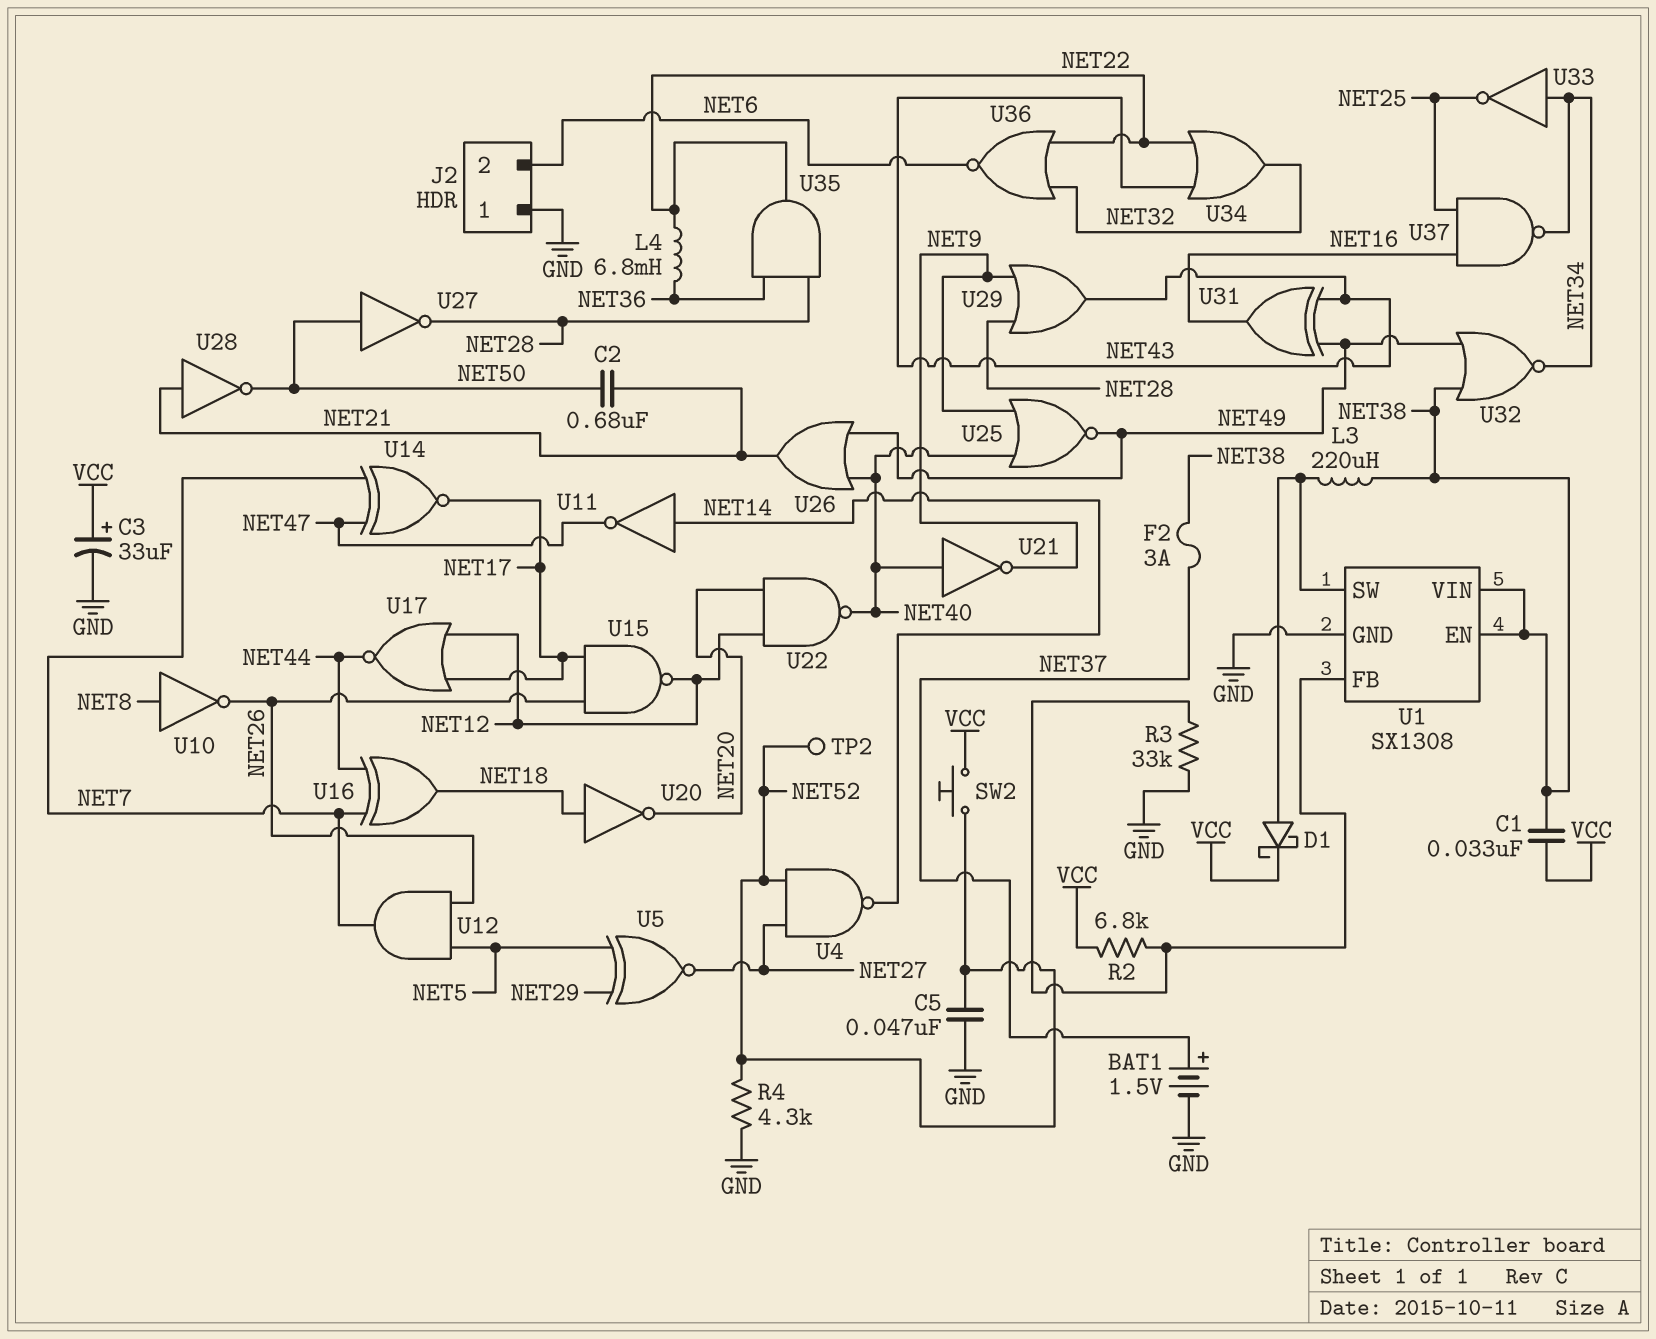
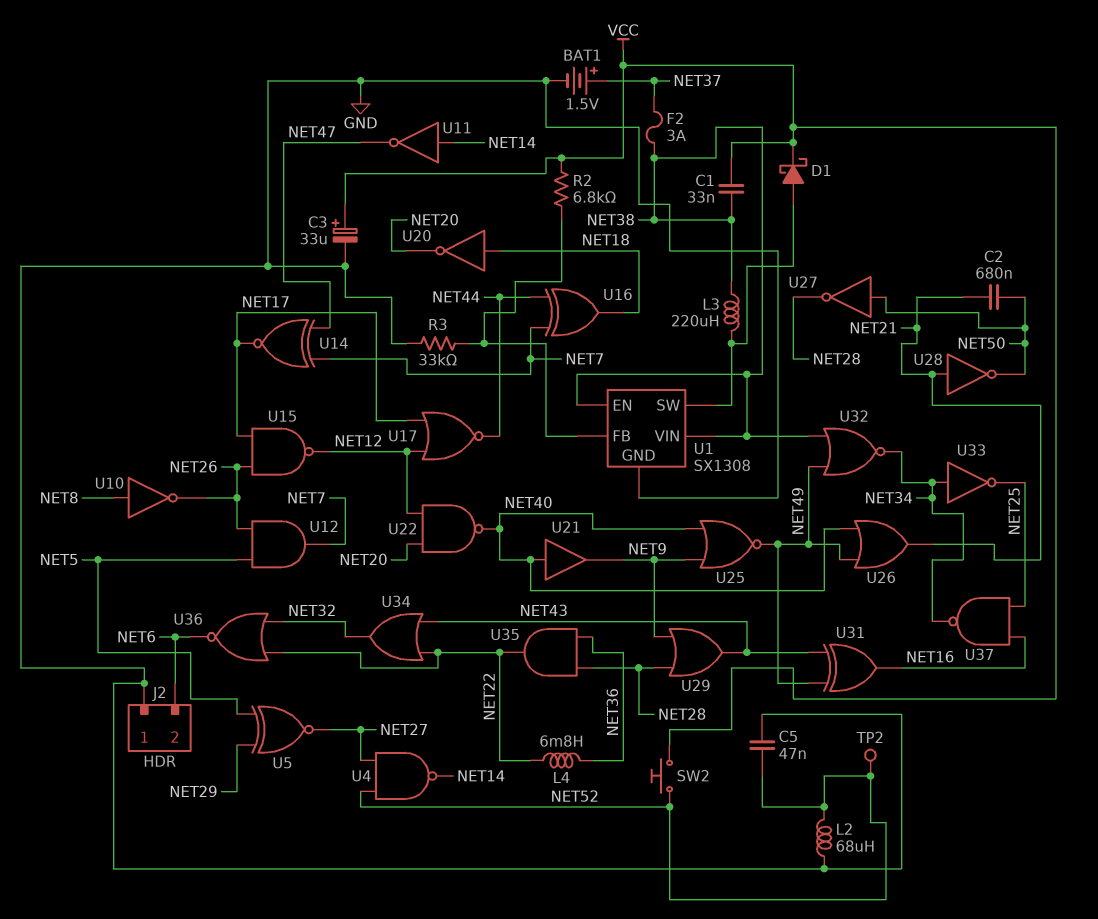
L2: none -> 68uH (GND, NET52)
R4: 4.3k (GND, NET52) -> none
U21: NOT (in NET40, out NET9) -> buffer (in NET40, out NET9)

